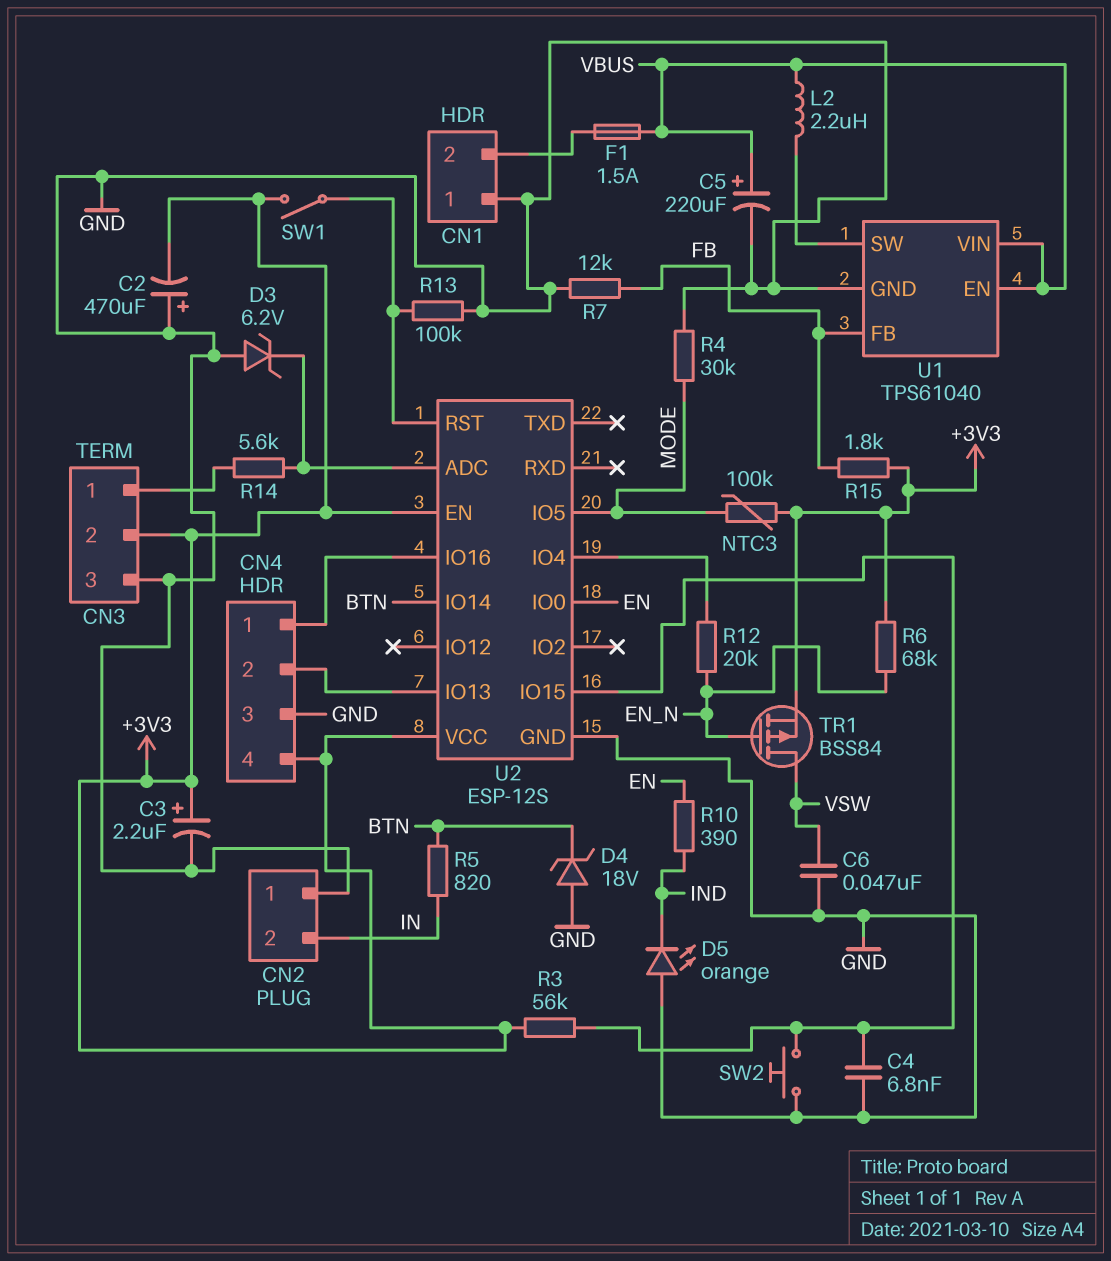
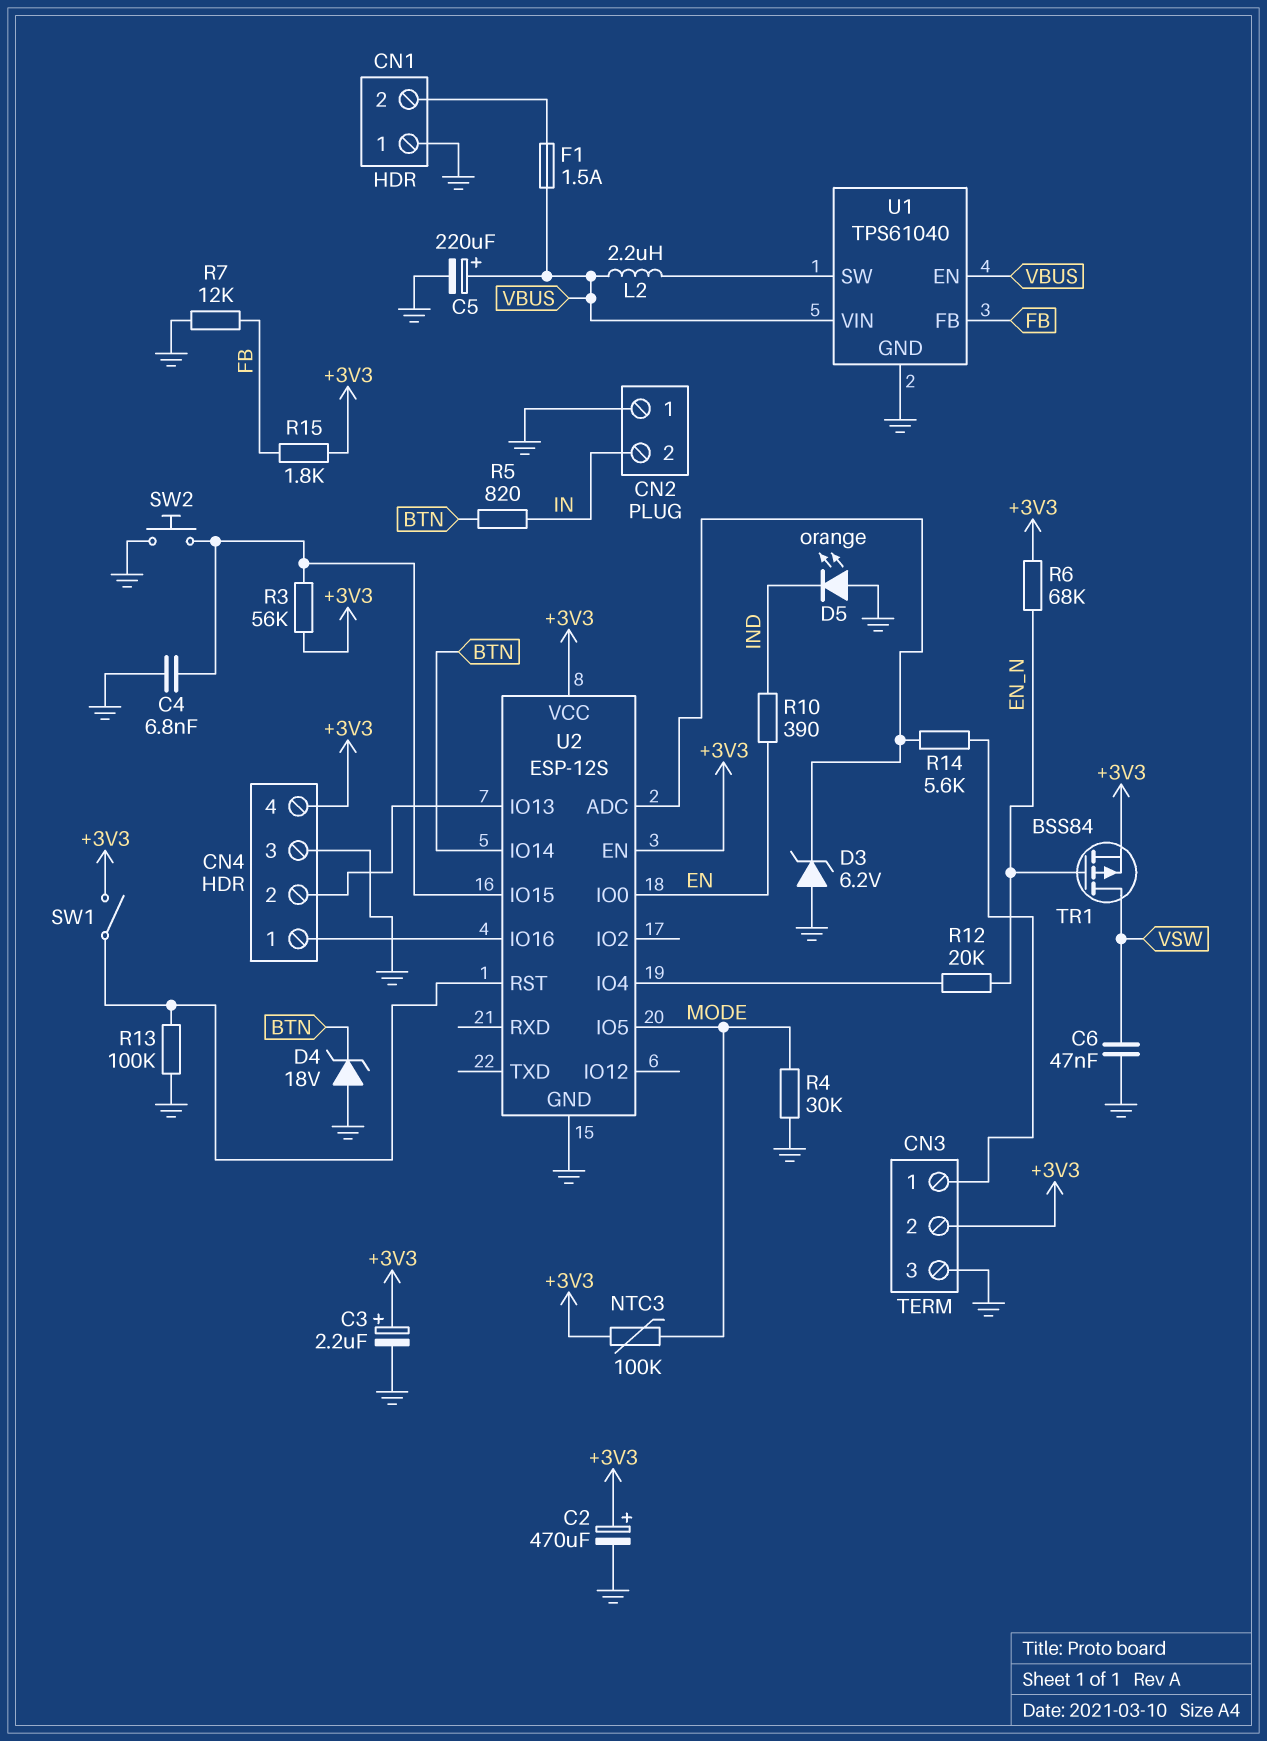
C2: 470uF (plus GND, minus +3V3) -> 470uF (plus +3V3, minus GND)

